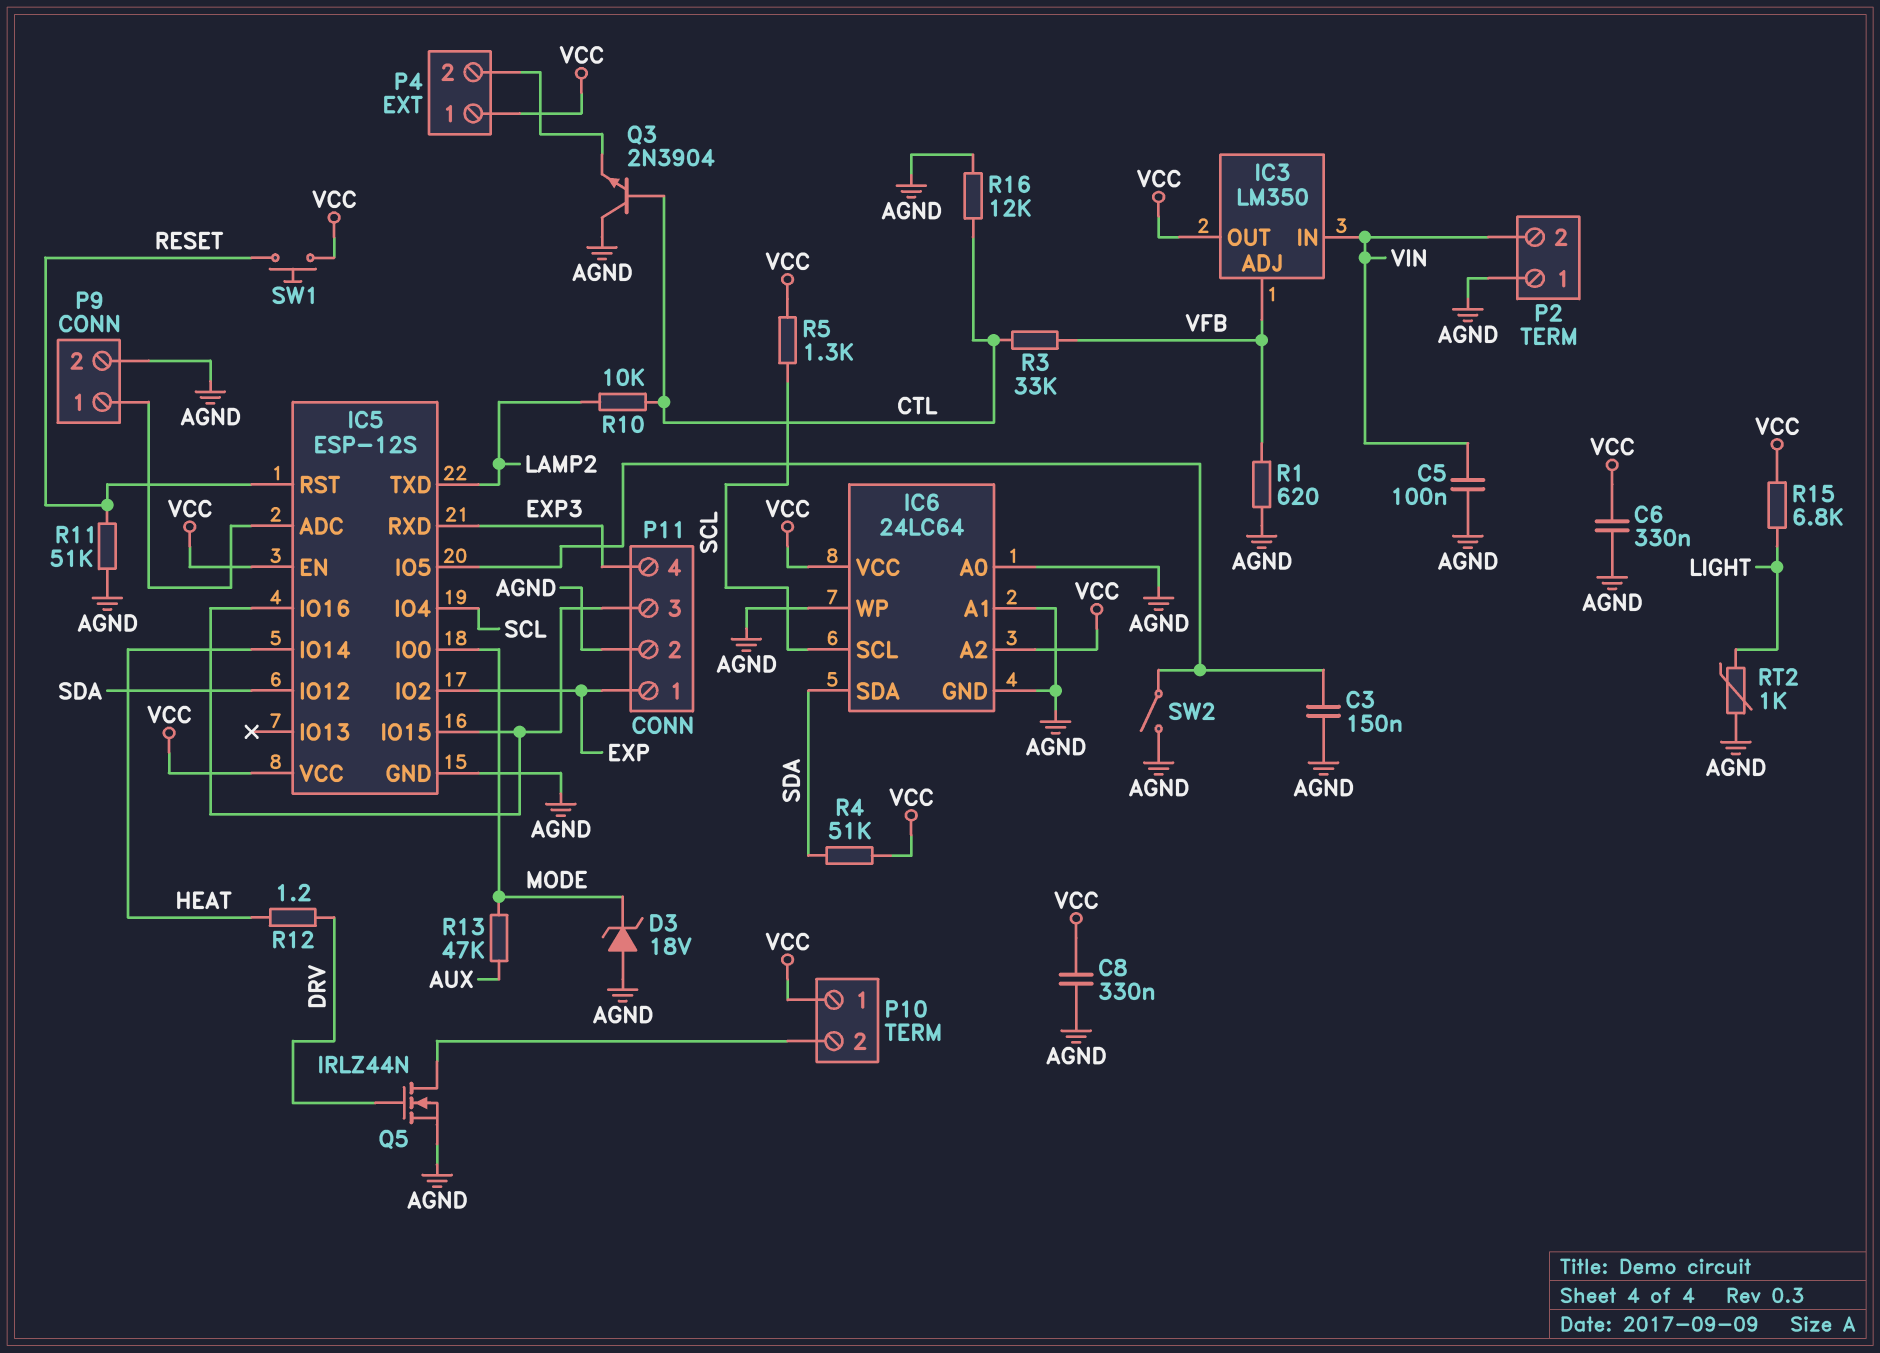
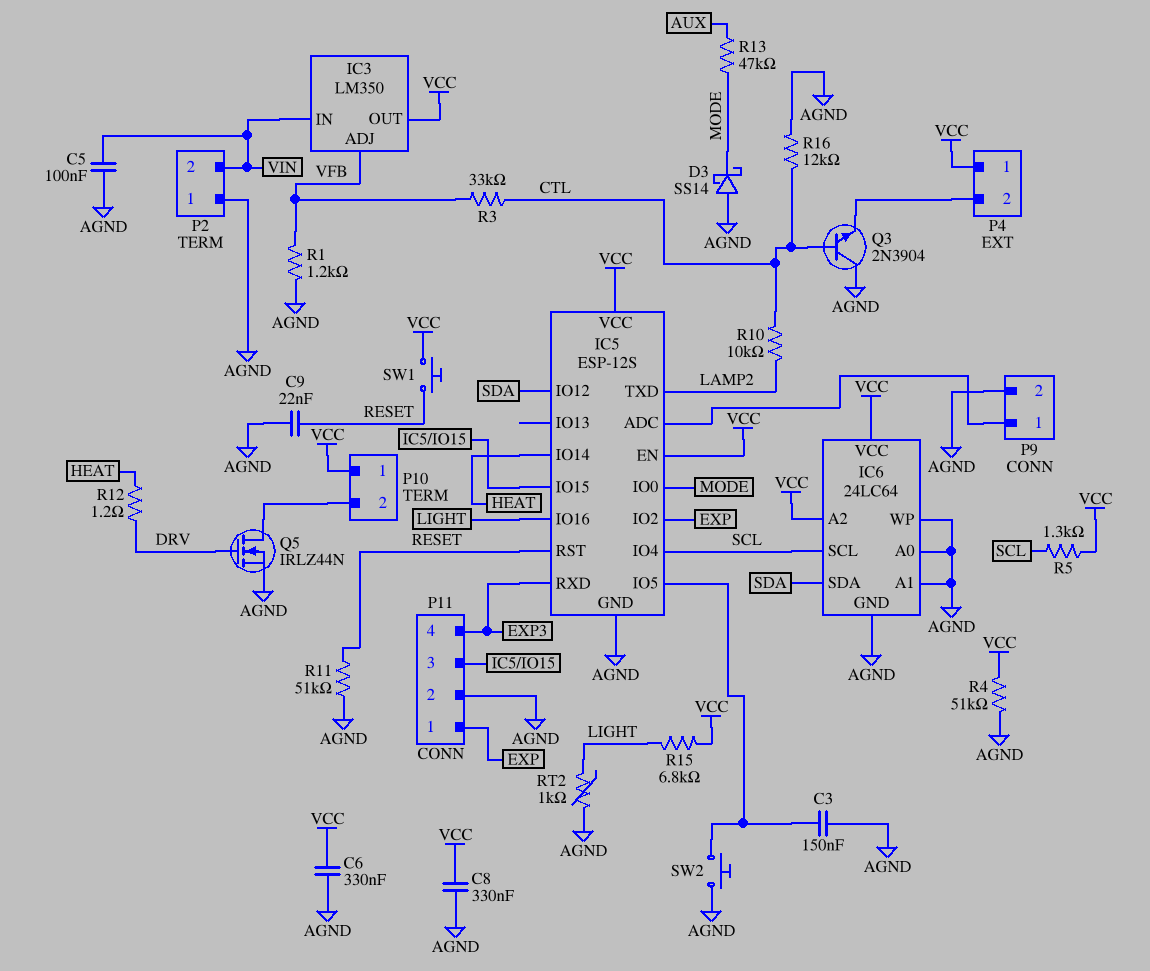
C9: none -> 22nF (AGND, RESET)
D3: zener 18V (A AGND, K MODE) -> schottky SS14 (A AGND, K MODE)
IC5 pin IO16: IC5/IO15 -> LIGHT
R1: 620 (AGND, VFB) -> 1.2k (AGND, VFB)
R4: 51k (SDA, VCC) -> 51k (AGND, VCC)
SW2: switch (AGND, IC5/IO5) -> button (AGND, IC5/IO5)

